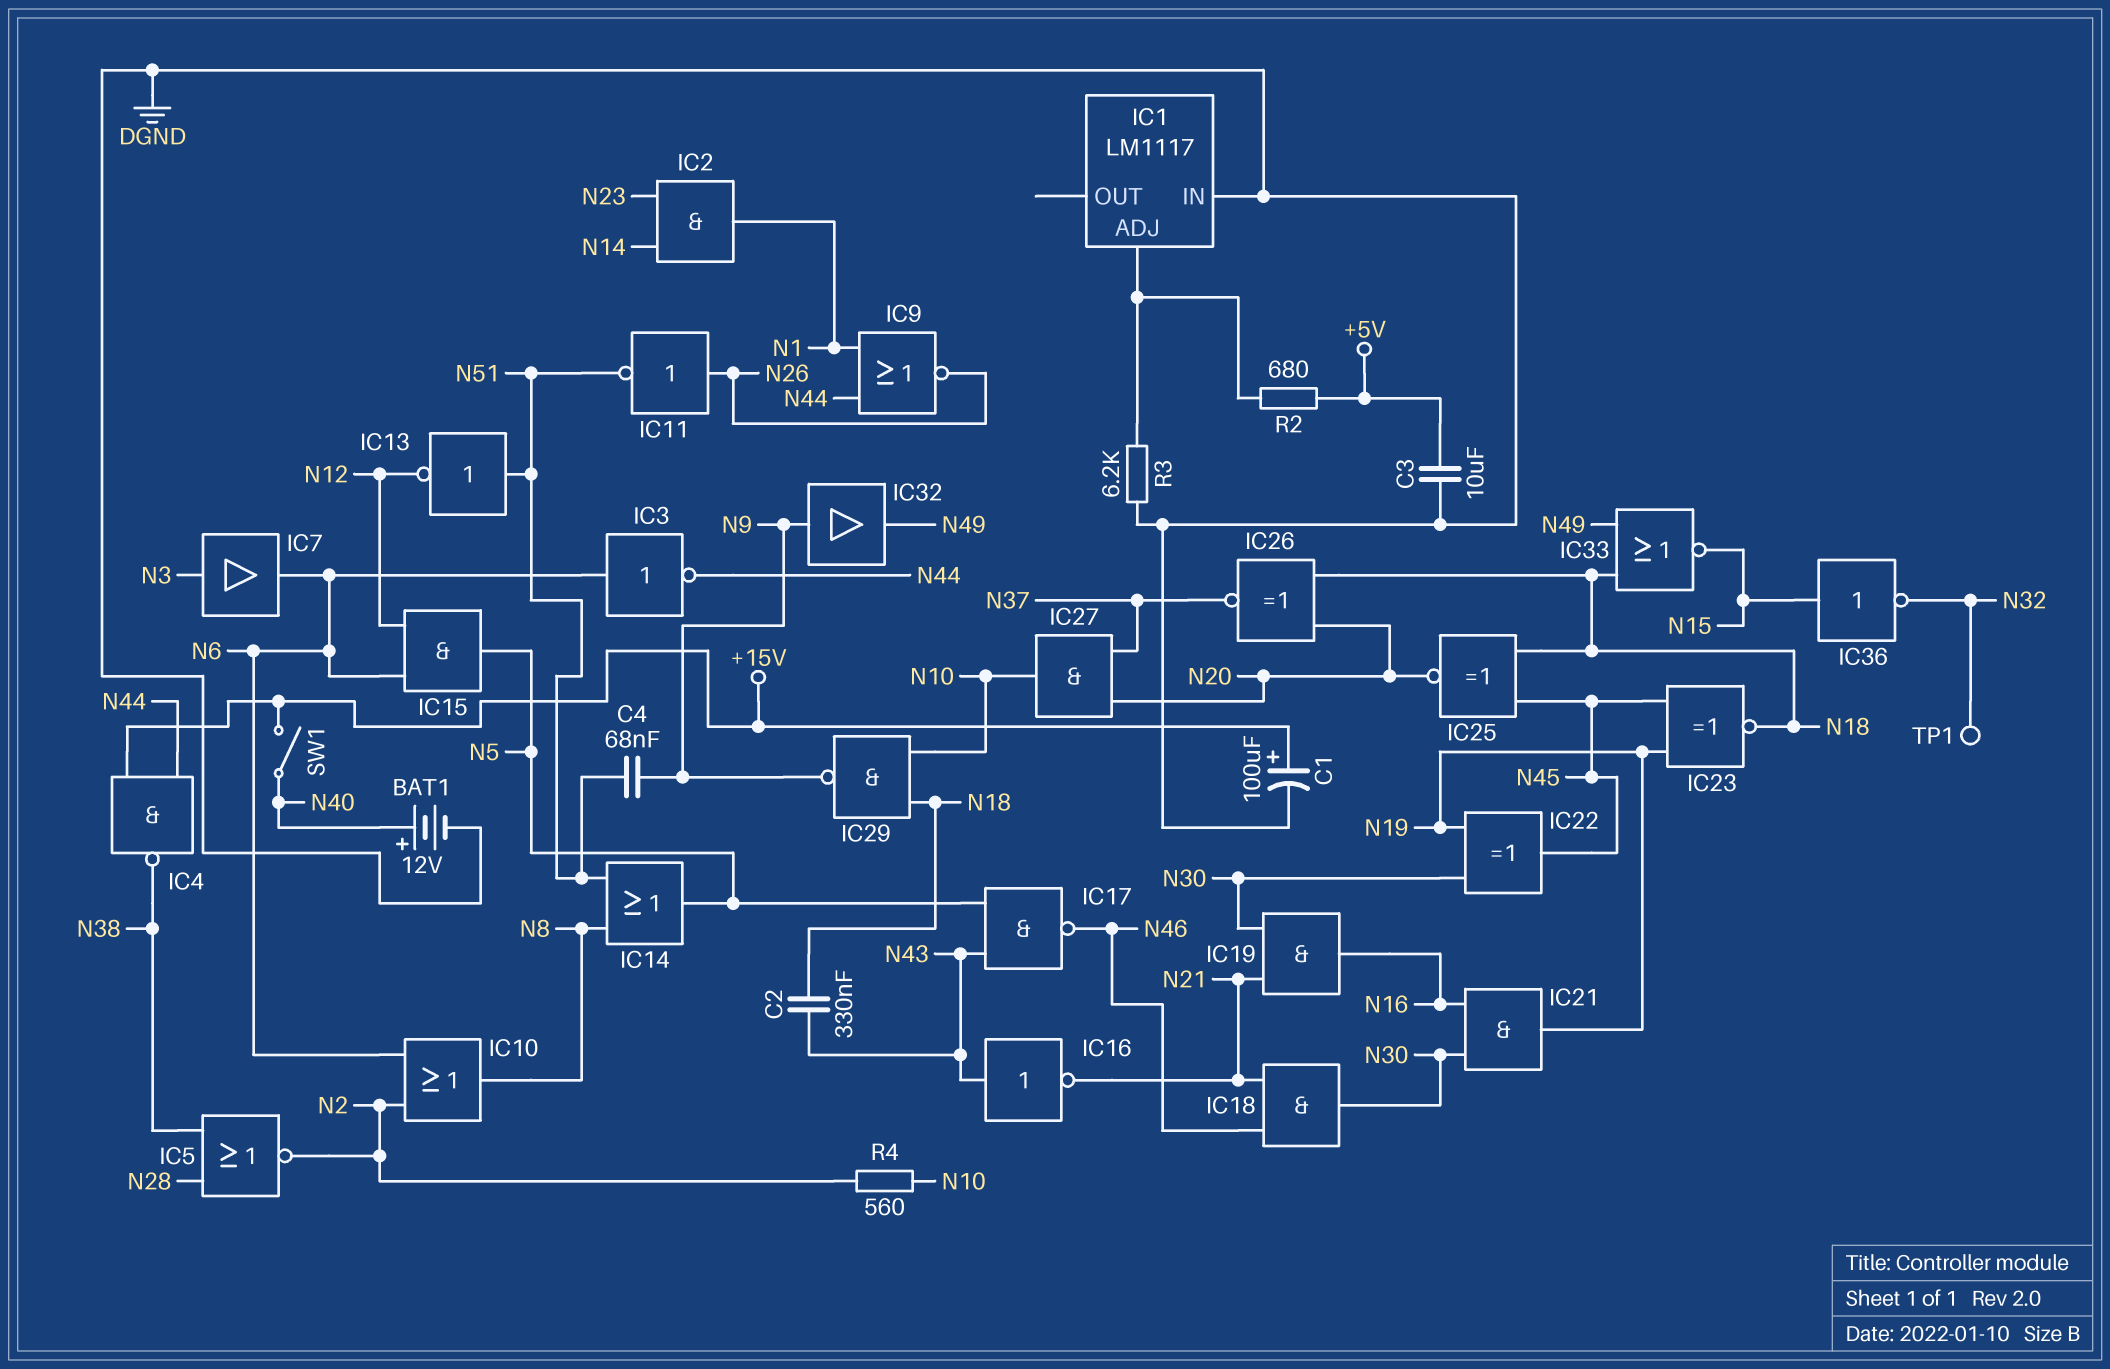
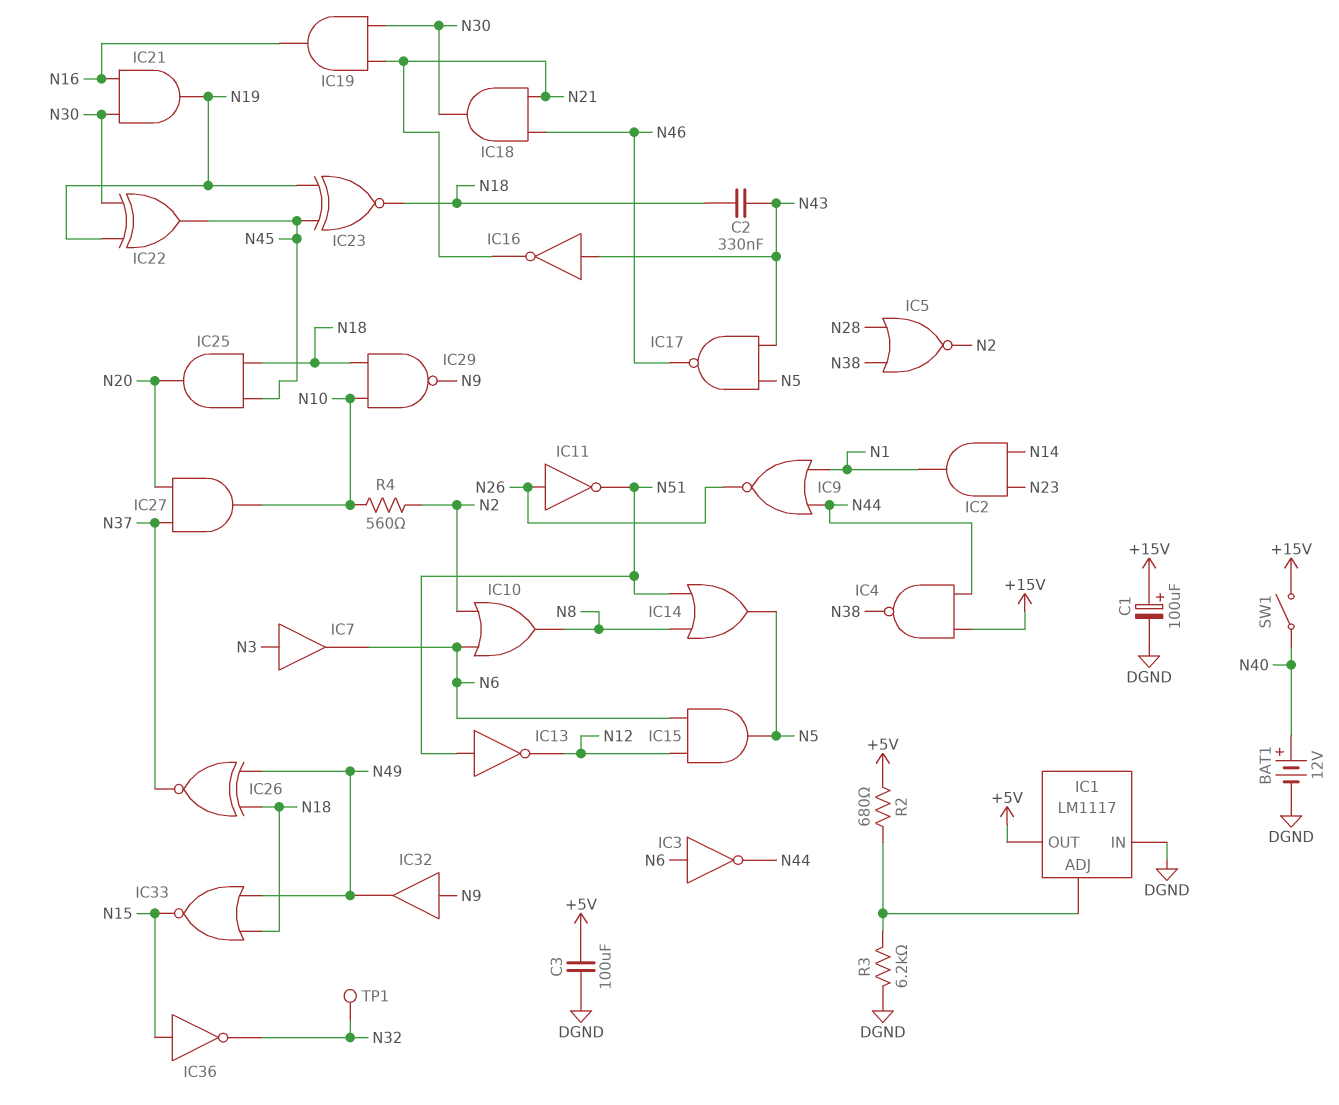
C3: 10uF (+5V, DGND) -> 100uF (+5V, DGND)
C4: 68nF (N9, N51) -> none
IC1 pin OUT: none -> +5V
IC25: XNOR (in N18, in N45, out N20) -> AND (in N18, in N45, out N20)
IC26: XNOR (in N18, in N20, out N37) -> XNOR (in N18, in N49, out N37)

